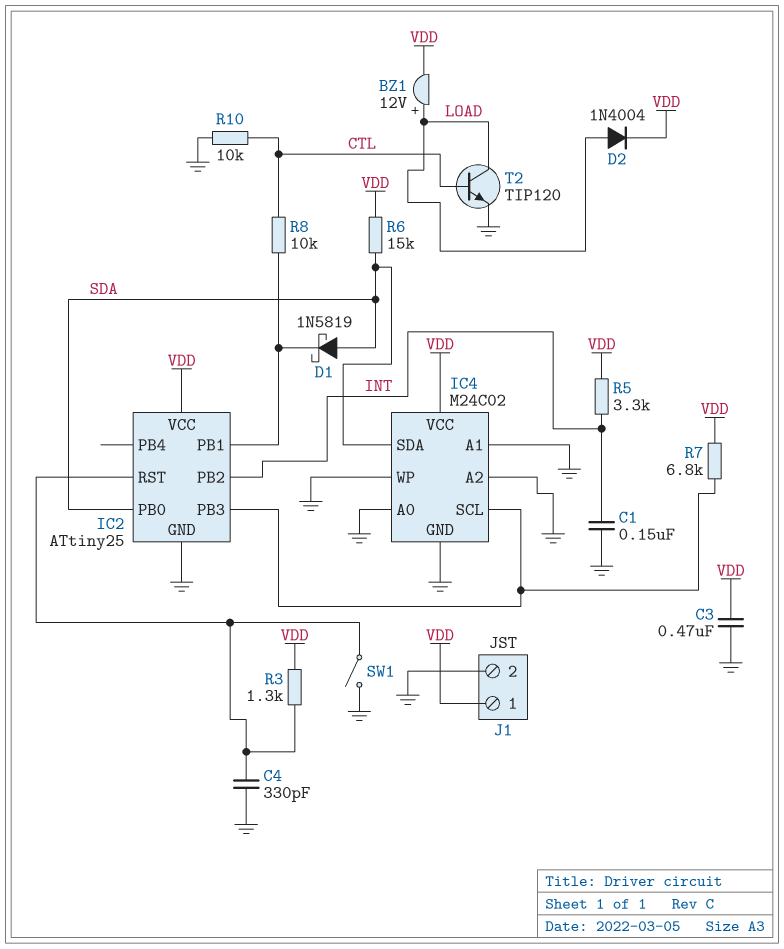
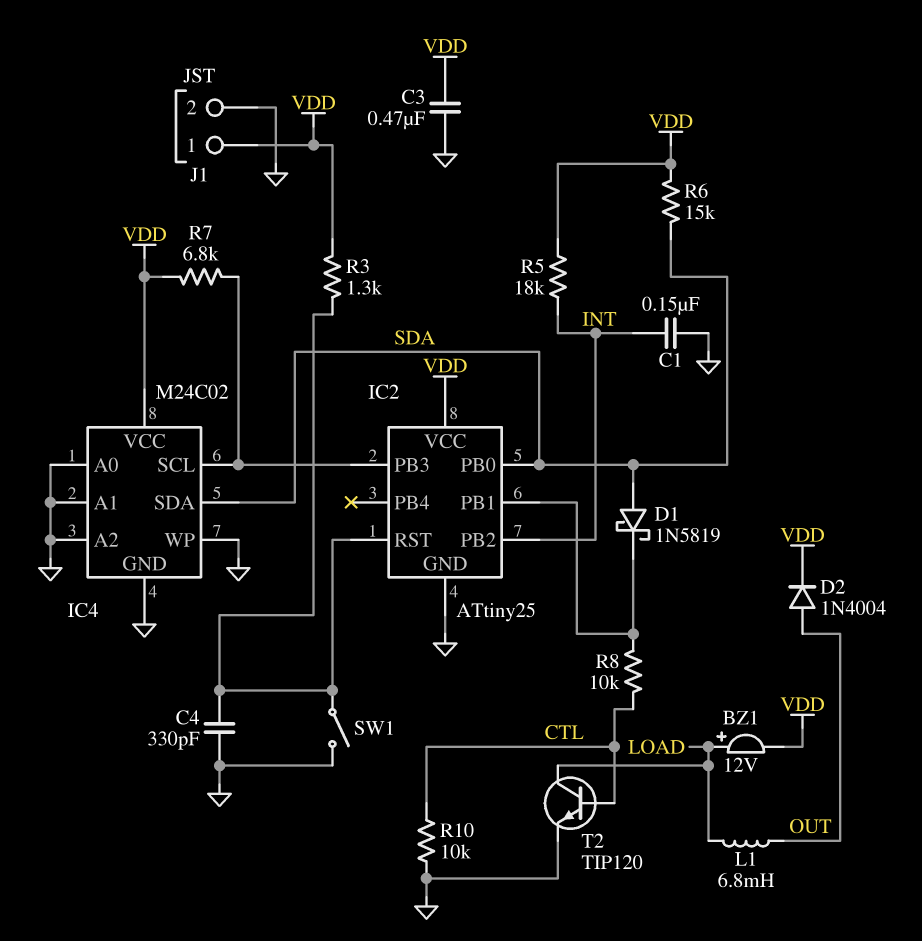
D2: diode 1N4004 (A LOAD, K VDD) -> diode 1N4004 (A OUT, K VDD)
L1: none -> 6.8mH (LOAD, OUT)
R5: 3.3k (INT, VDD) -> 18k (INT, VDD)

